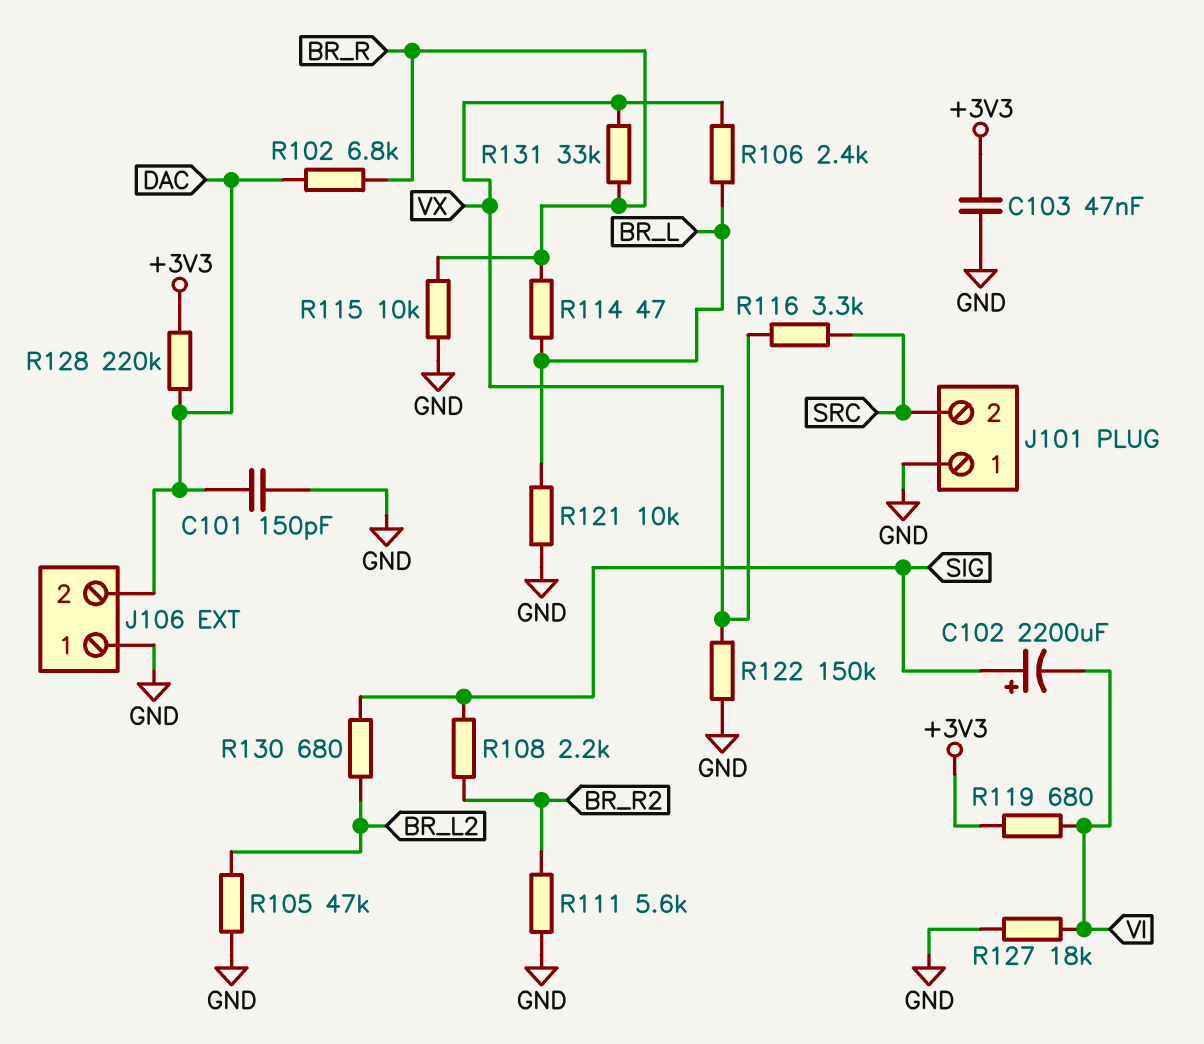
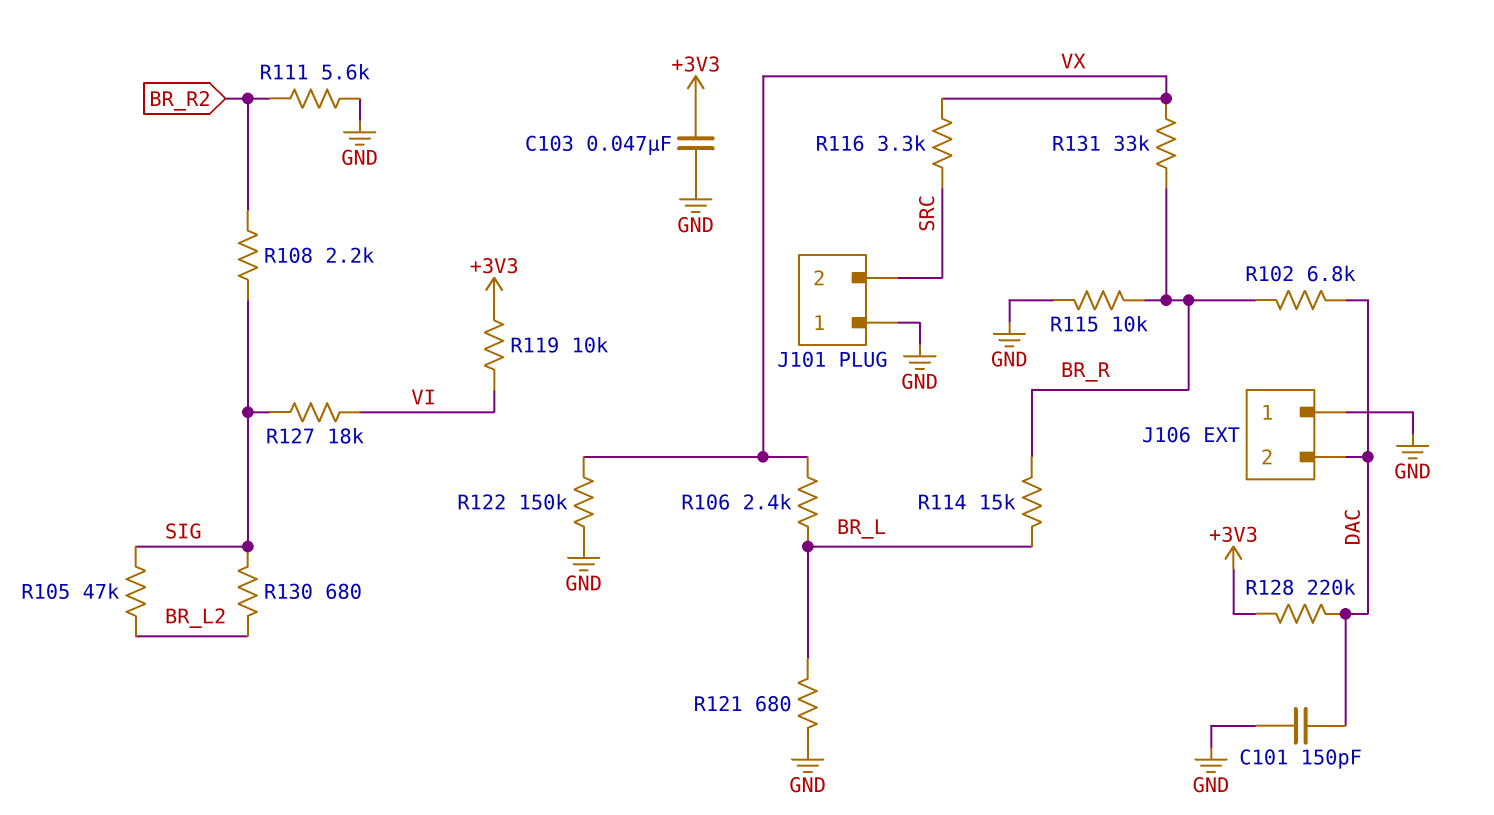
C102: 2200uF (plus SIG, minus VI) -> none
R105: 47k (BR_L2, GND) -> 47k (BR_L2, SIG)
R114: 47 (BR_L, BR_R) -> 15k (BR_L, BR_R)
R119: 680 (+3V3, VI) -> 10k (+3V3, VI)
R121: 10k (BR_L, GND) -> 680 (BR_L, GND)
R127: 18k (GND, VI) -> 18k (SIG, VI)

